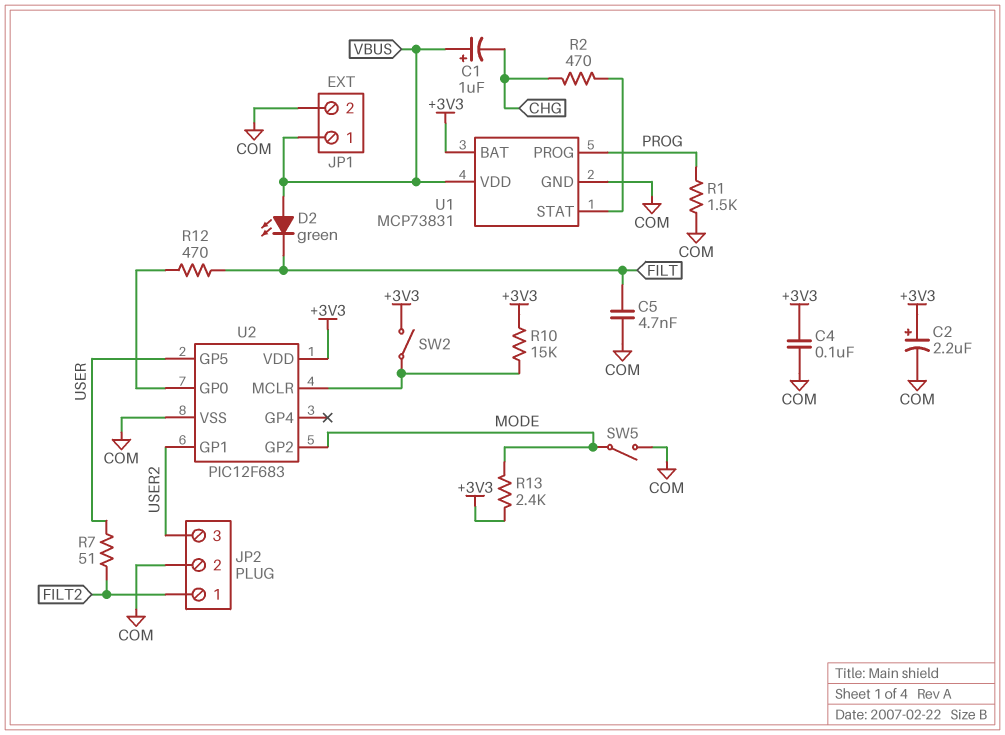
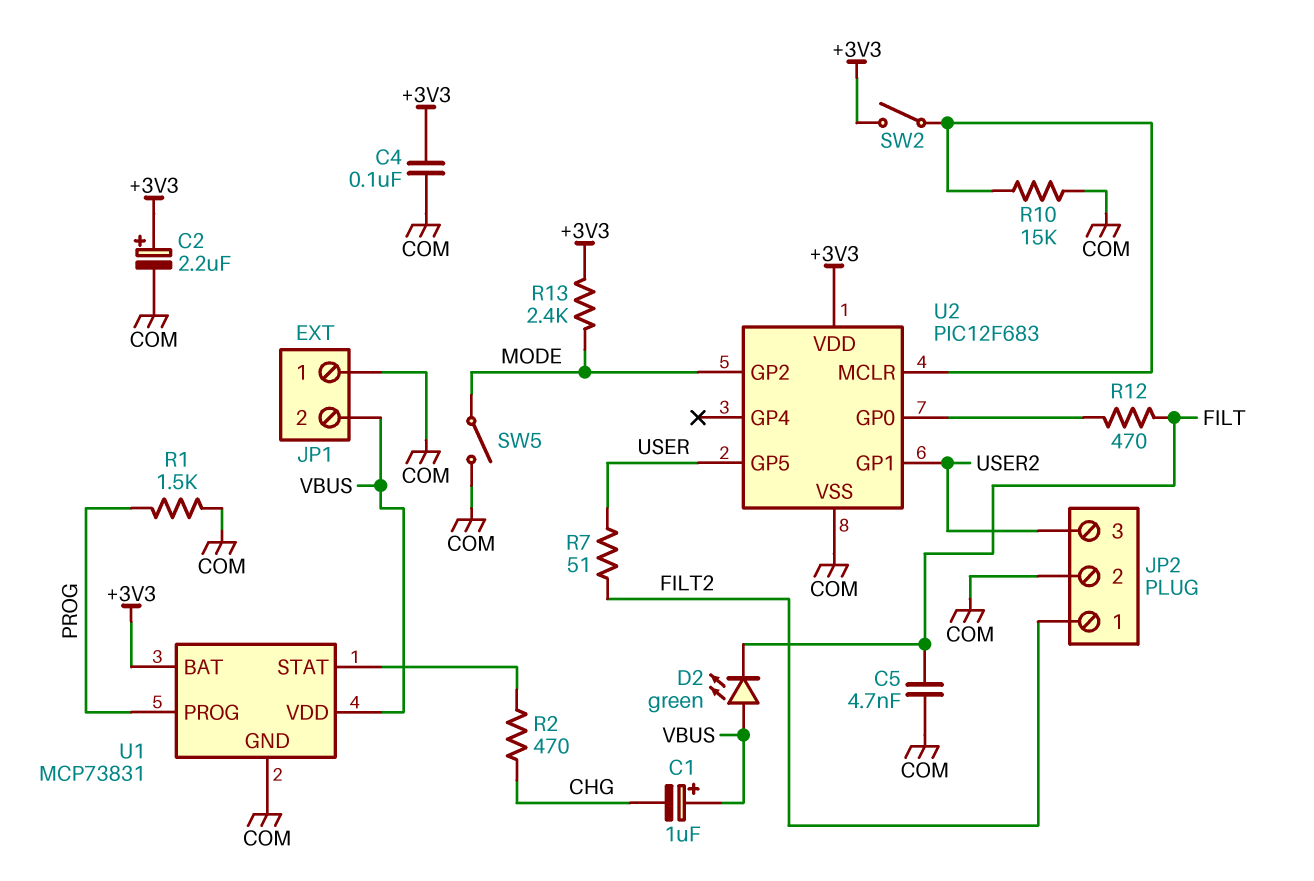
JP1 pin 1: VBUS -> COM
JP1 pin 2: COM -> VBUS
R10: 15k (+3V3, U2/MCLR) -> 15k (COM, U2/MCLR)

